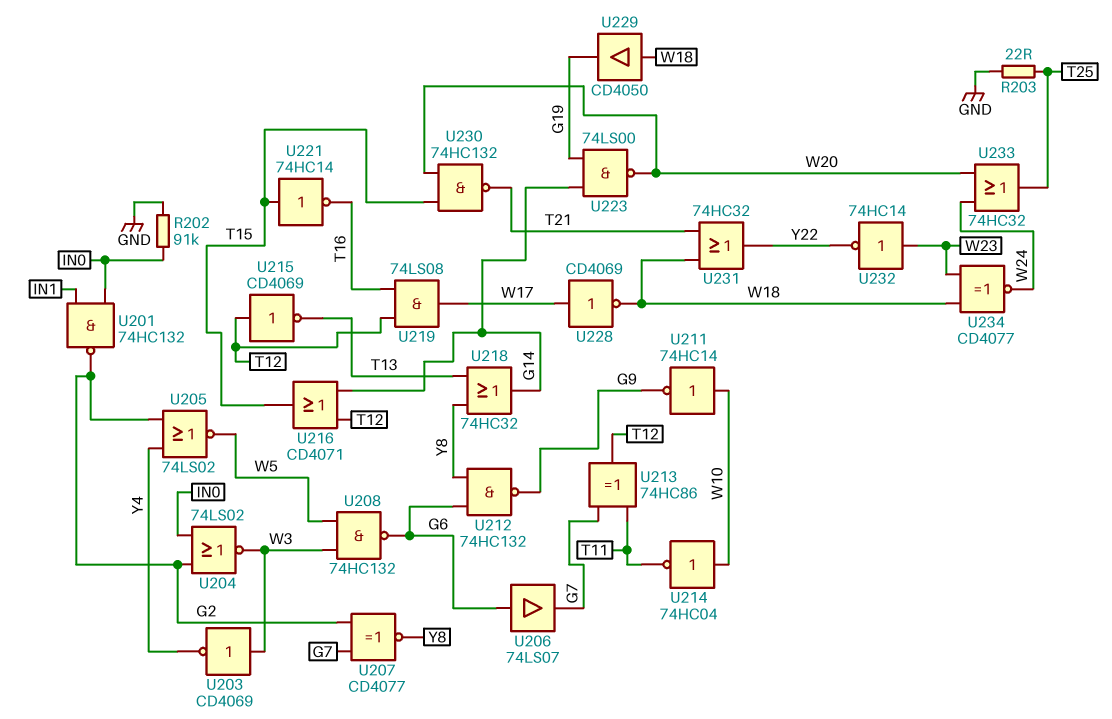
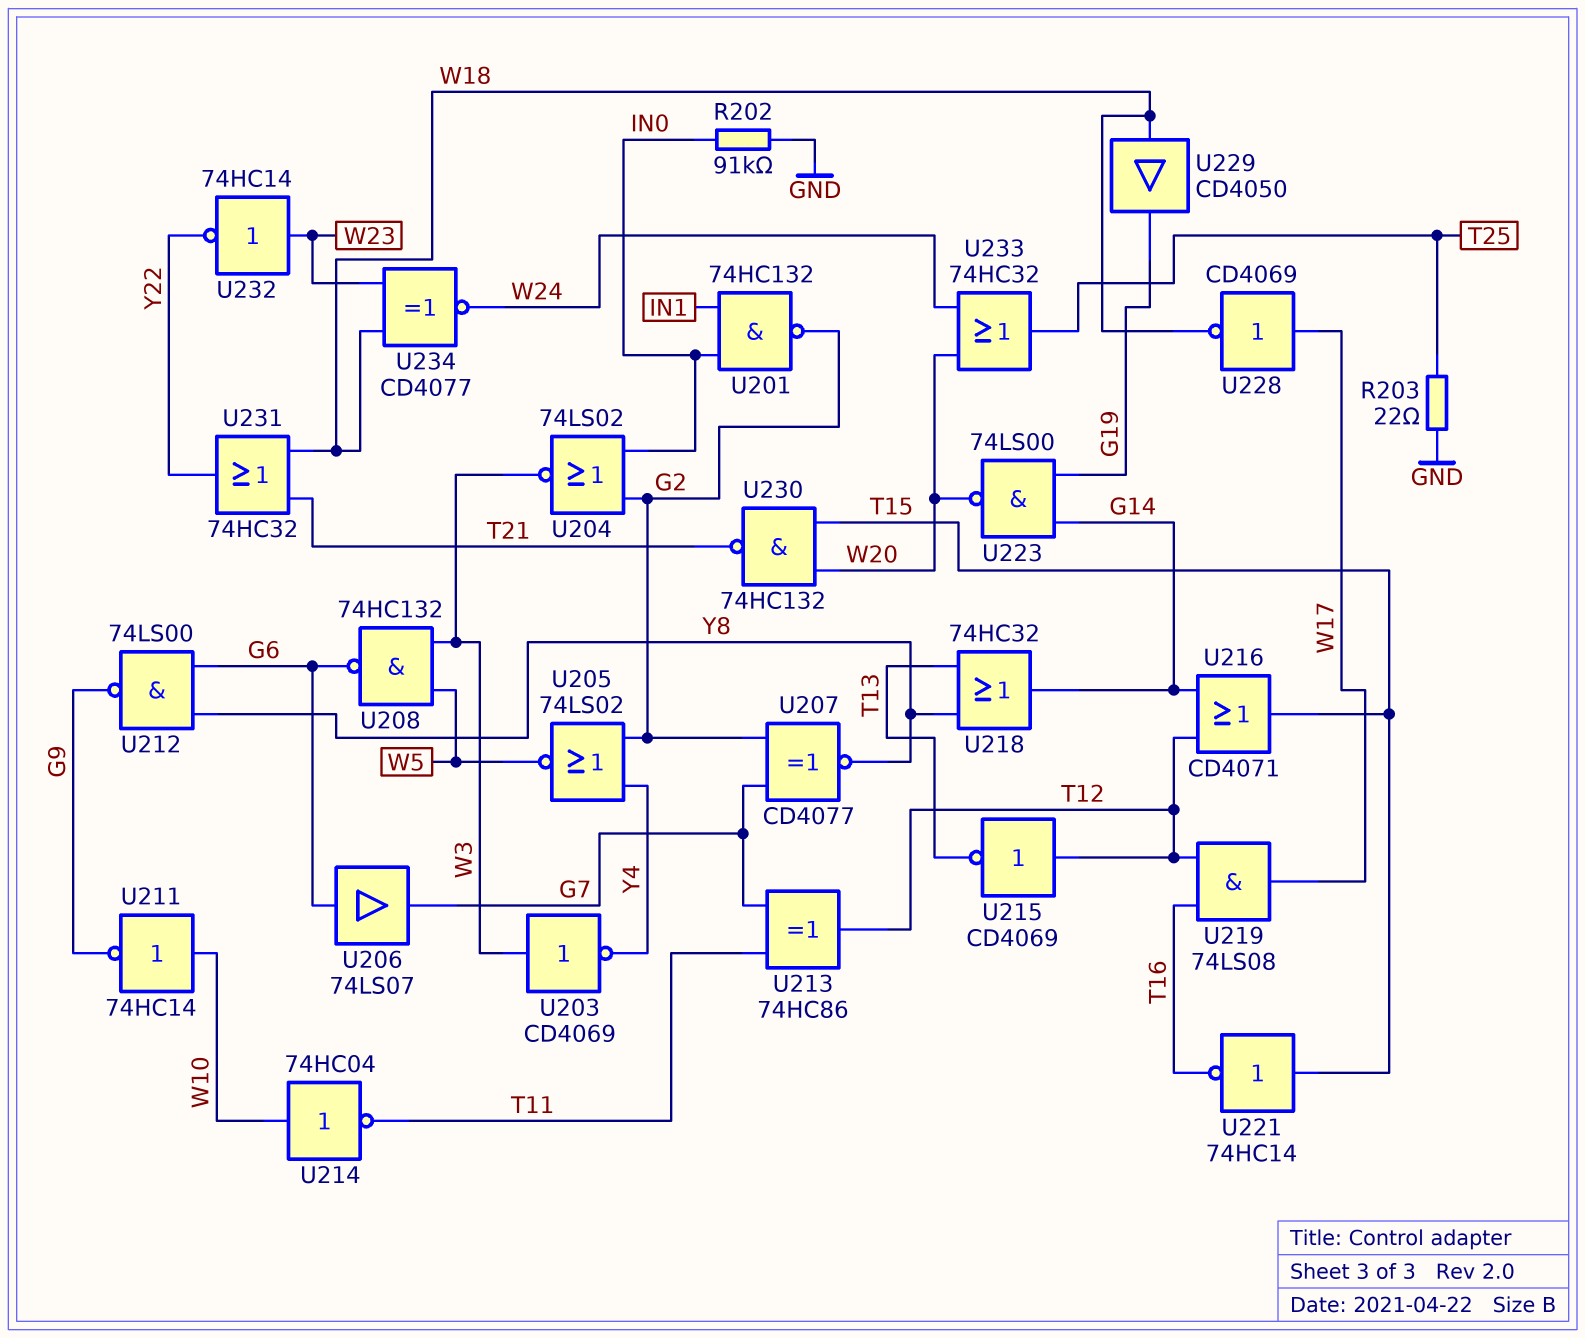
U212: NAND 74HC132 (in G6, in Y8, out G9) -> NAND 74LS00 (in G6, in Y8, out G9)

